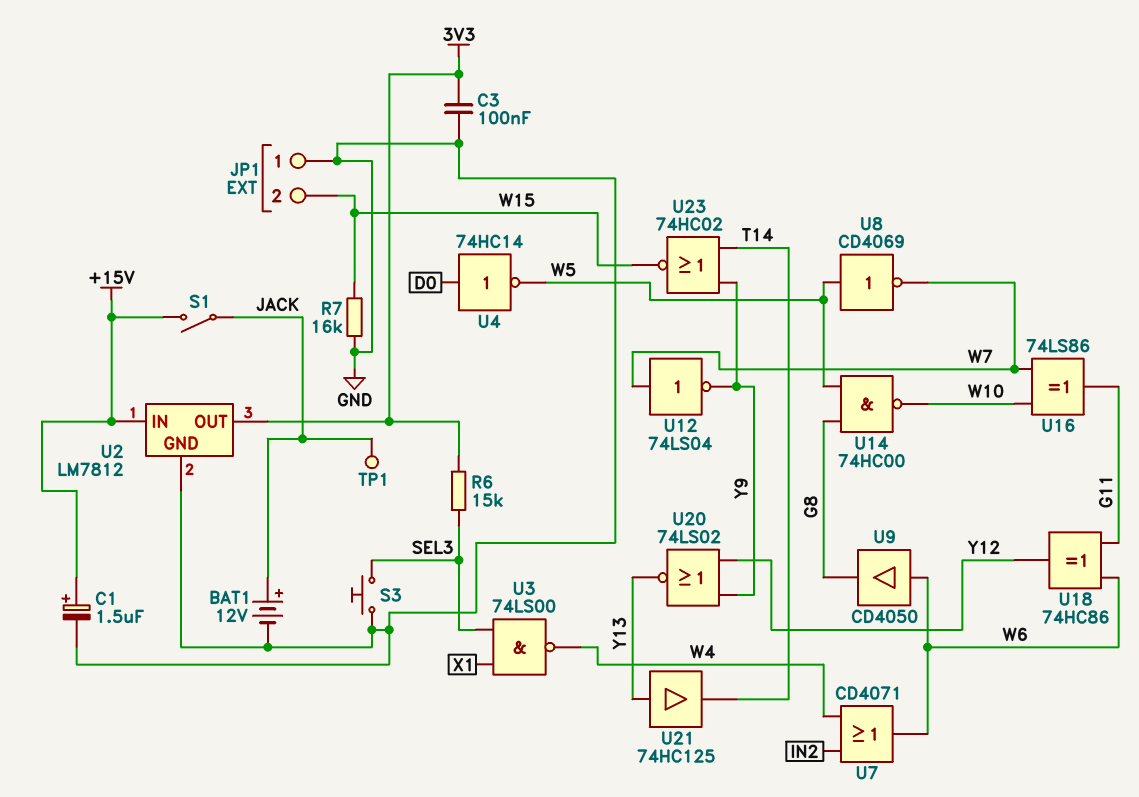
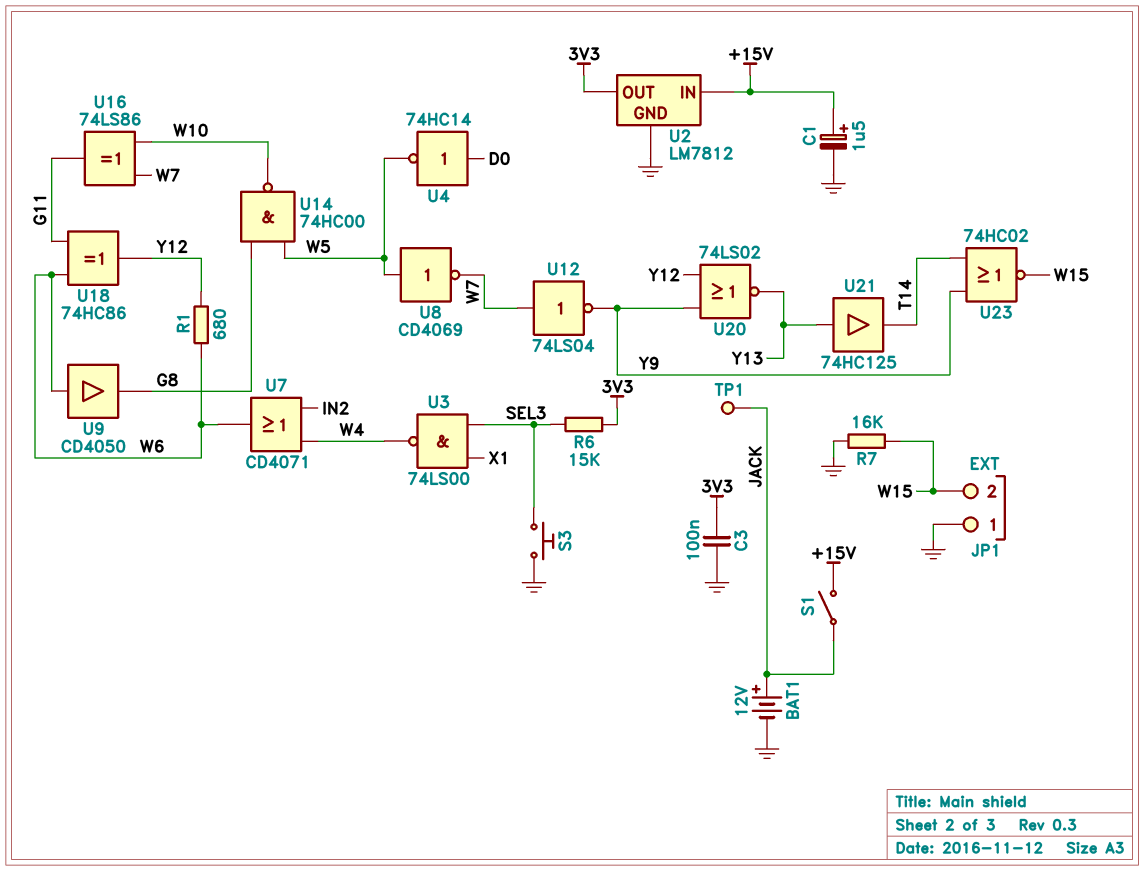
R1: none -> 680 (W6, Y12)

